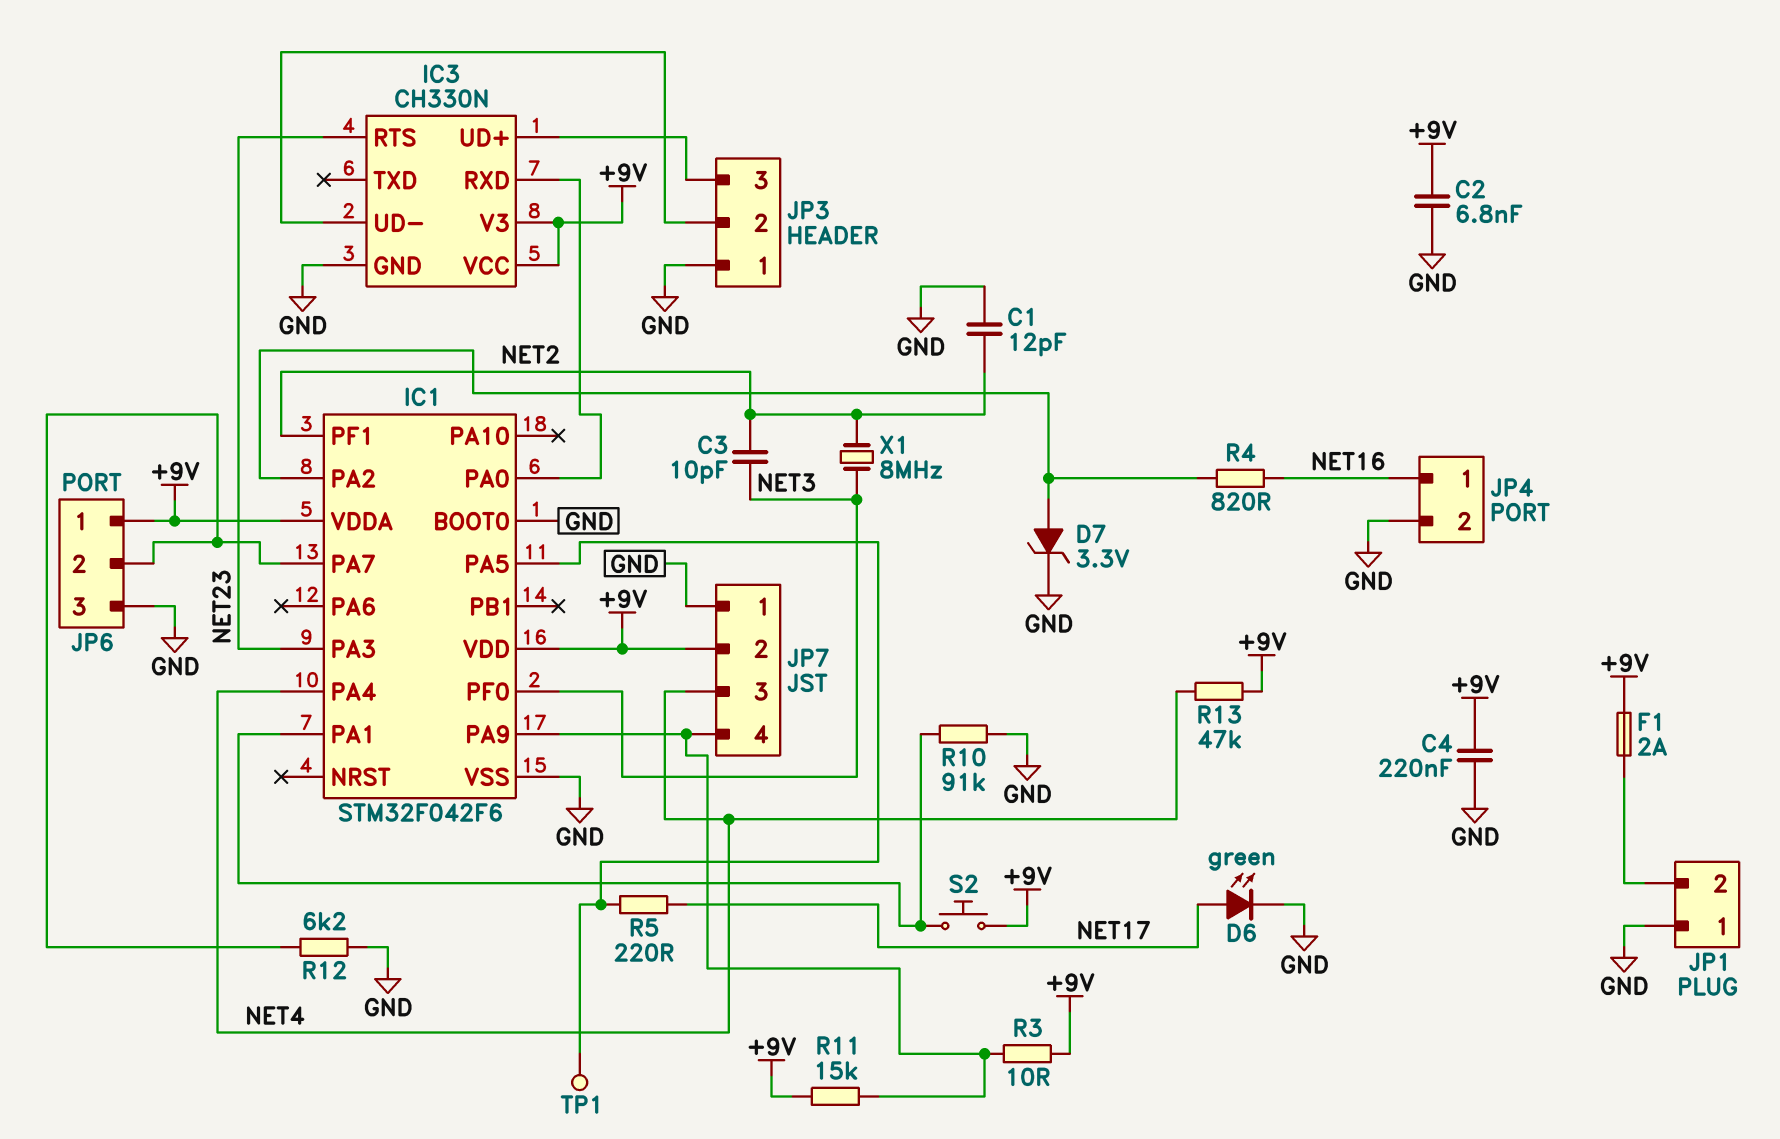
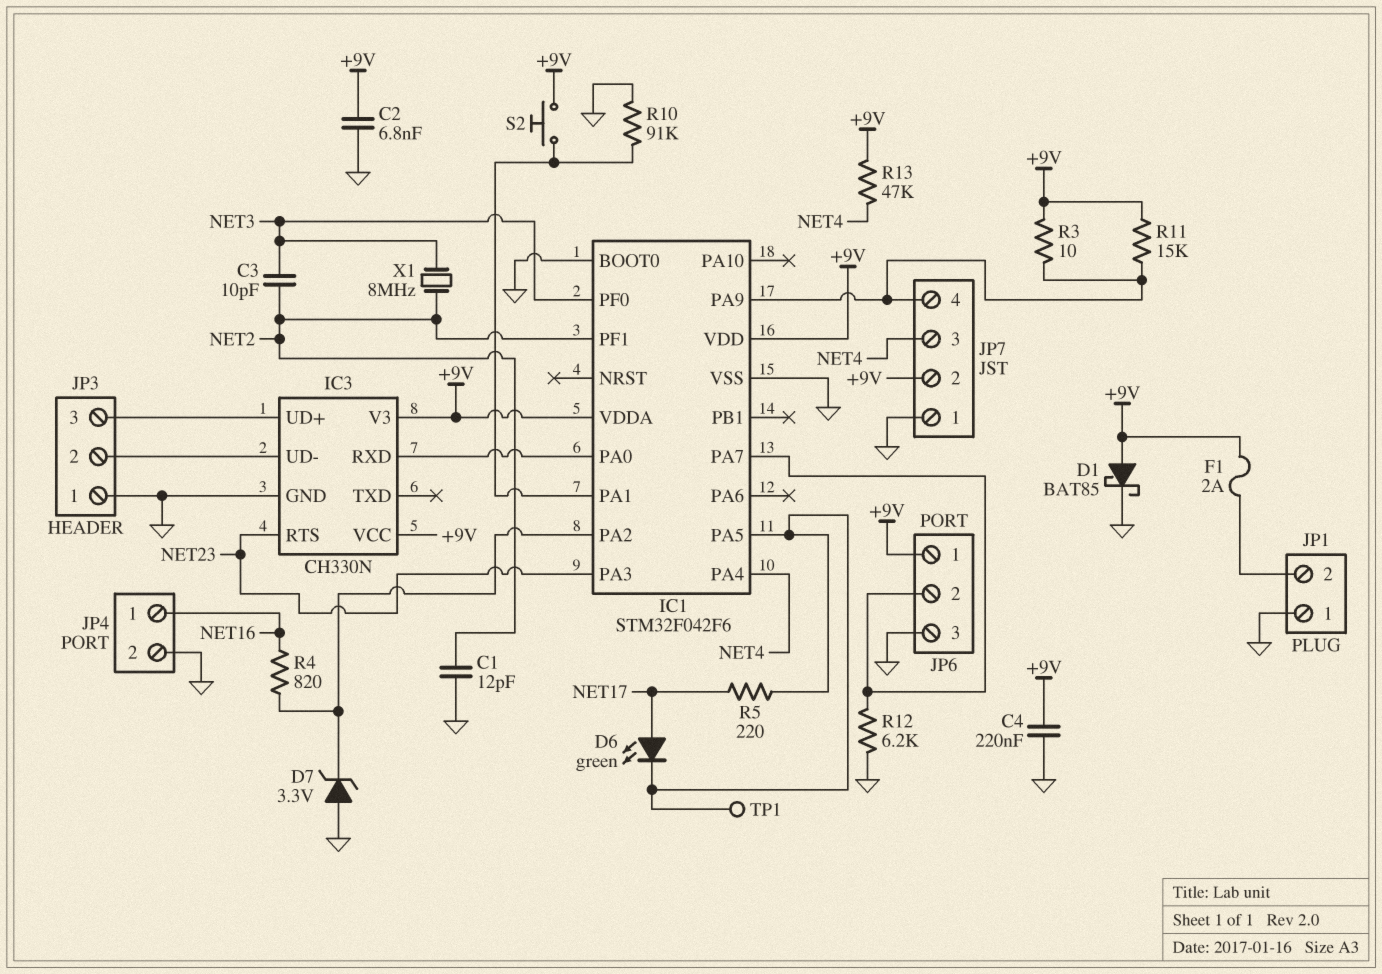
D1: none -> schottky BAT85 (A +9V, K GND)
D6: LED green (A NET17, K GND) -> LED green (A NET17, K IC1/PA5)
D7: zener 3.3V (A IC1/PA2, K GND) -> zener 3.3V (A GND, K IC1/PA2)

